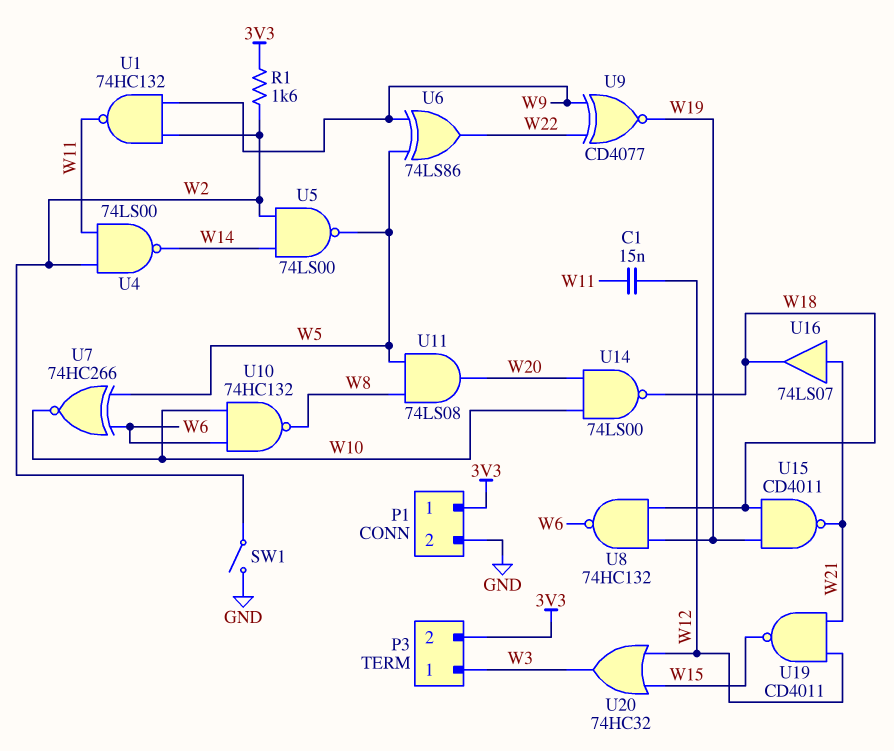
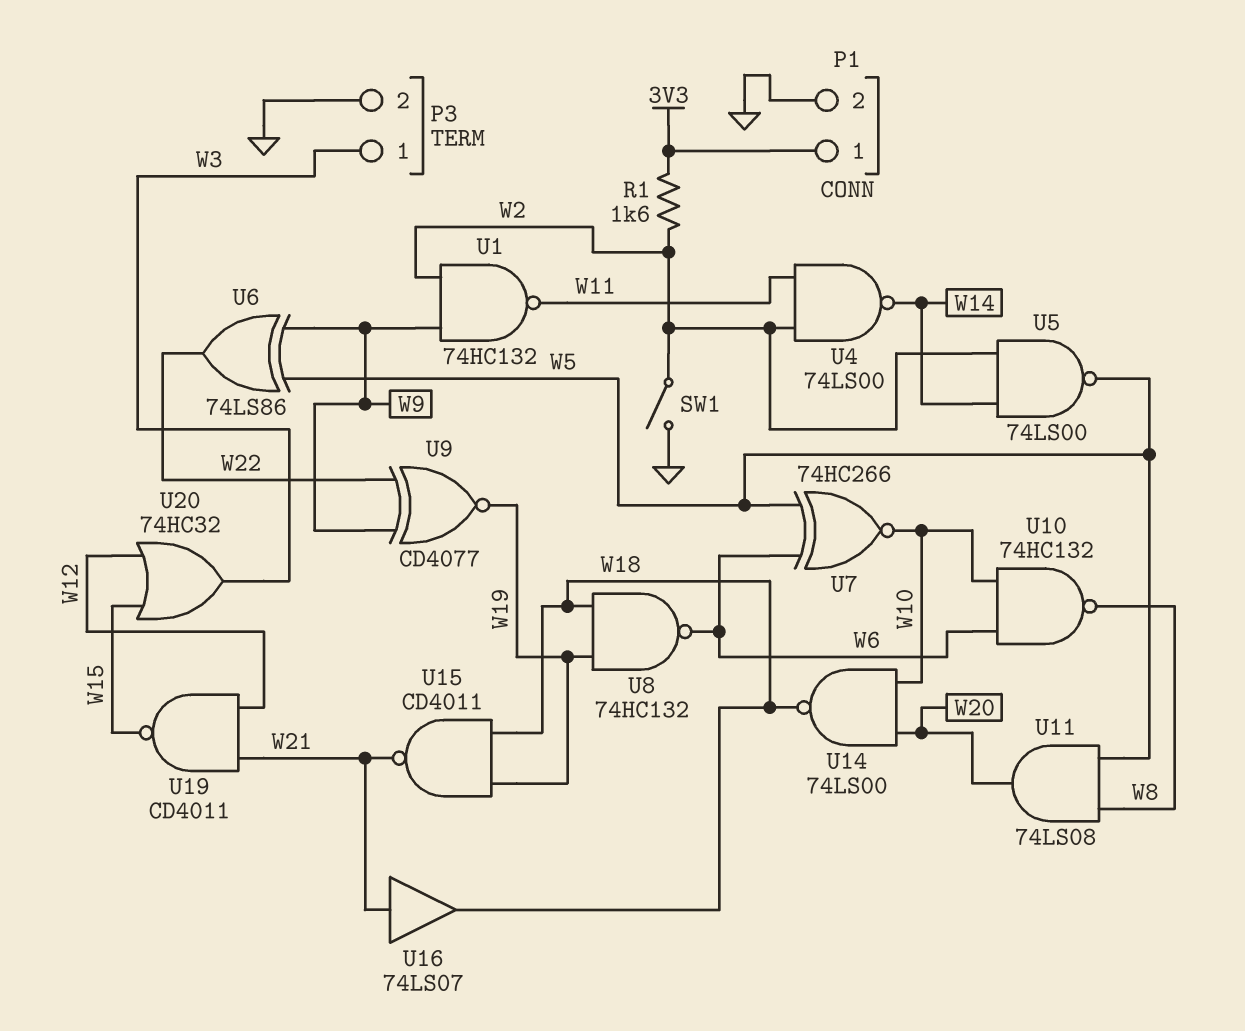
C1: 15nF (W11, W12) -> none
P3 pin 2: 3V3 -> GND

